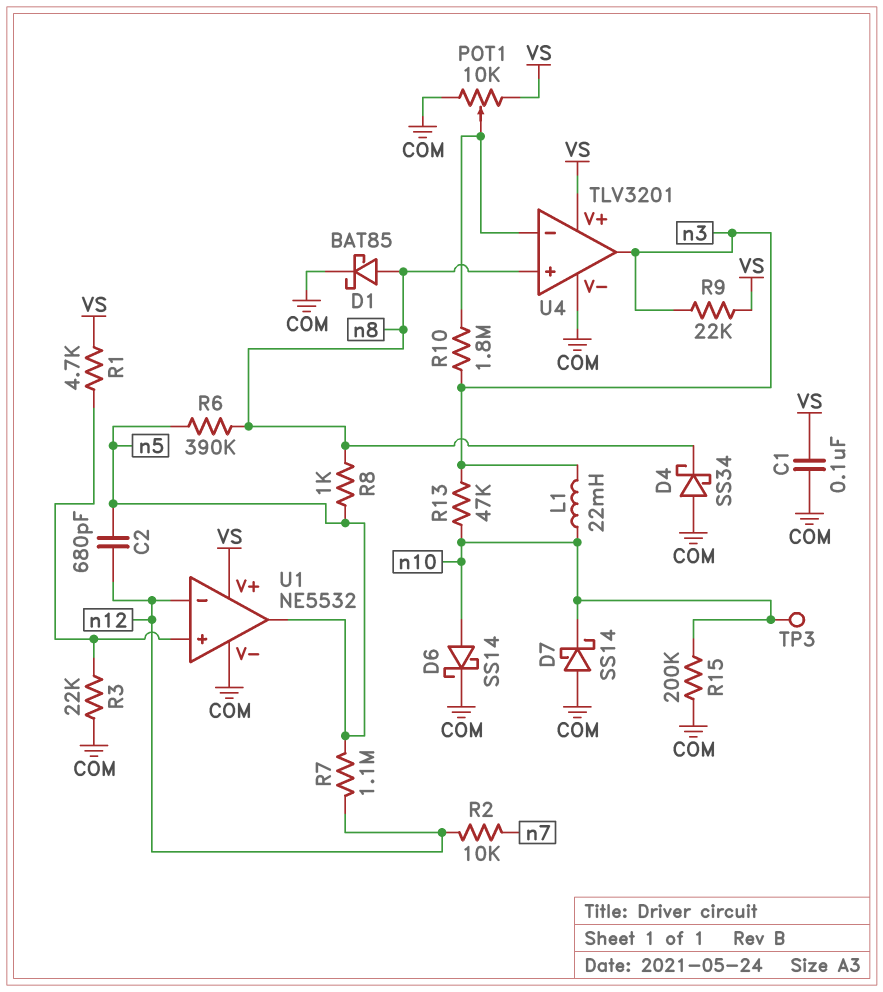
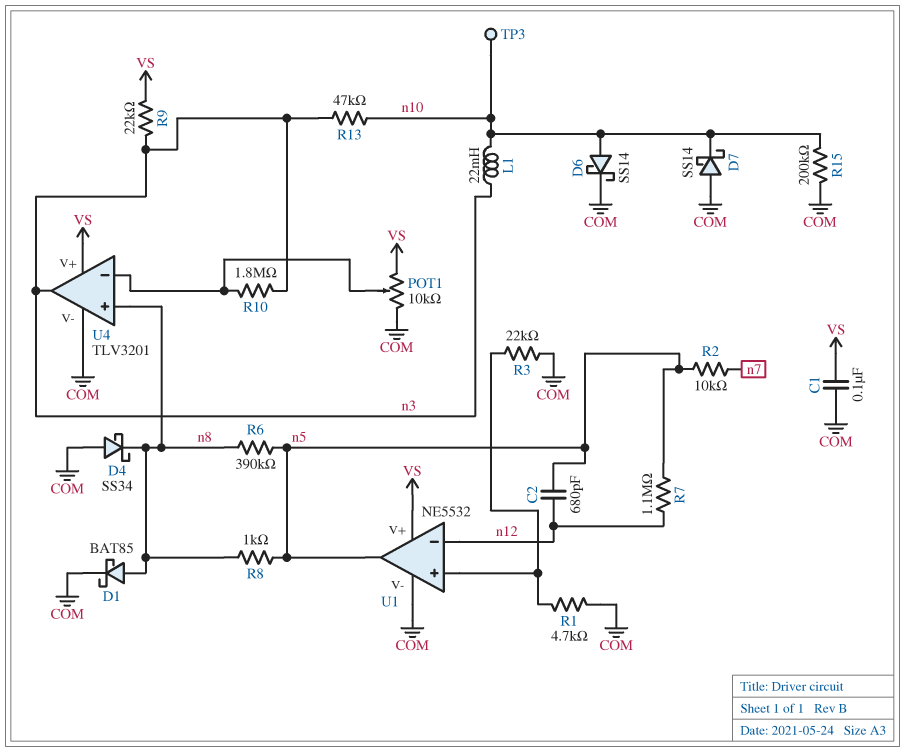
R1: 4.7k (U1/in+, VS) -> 4.7k (COM, U1/in+)
R2: 10k (n7, n12) -> 10k (n5, n7)

